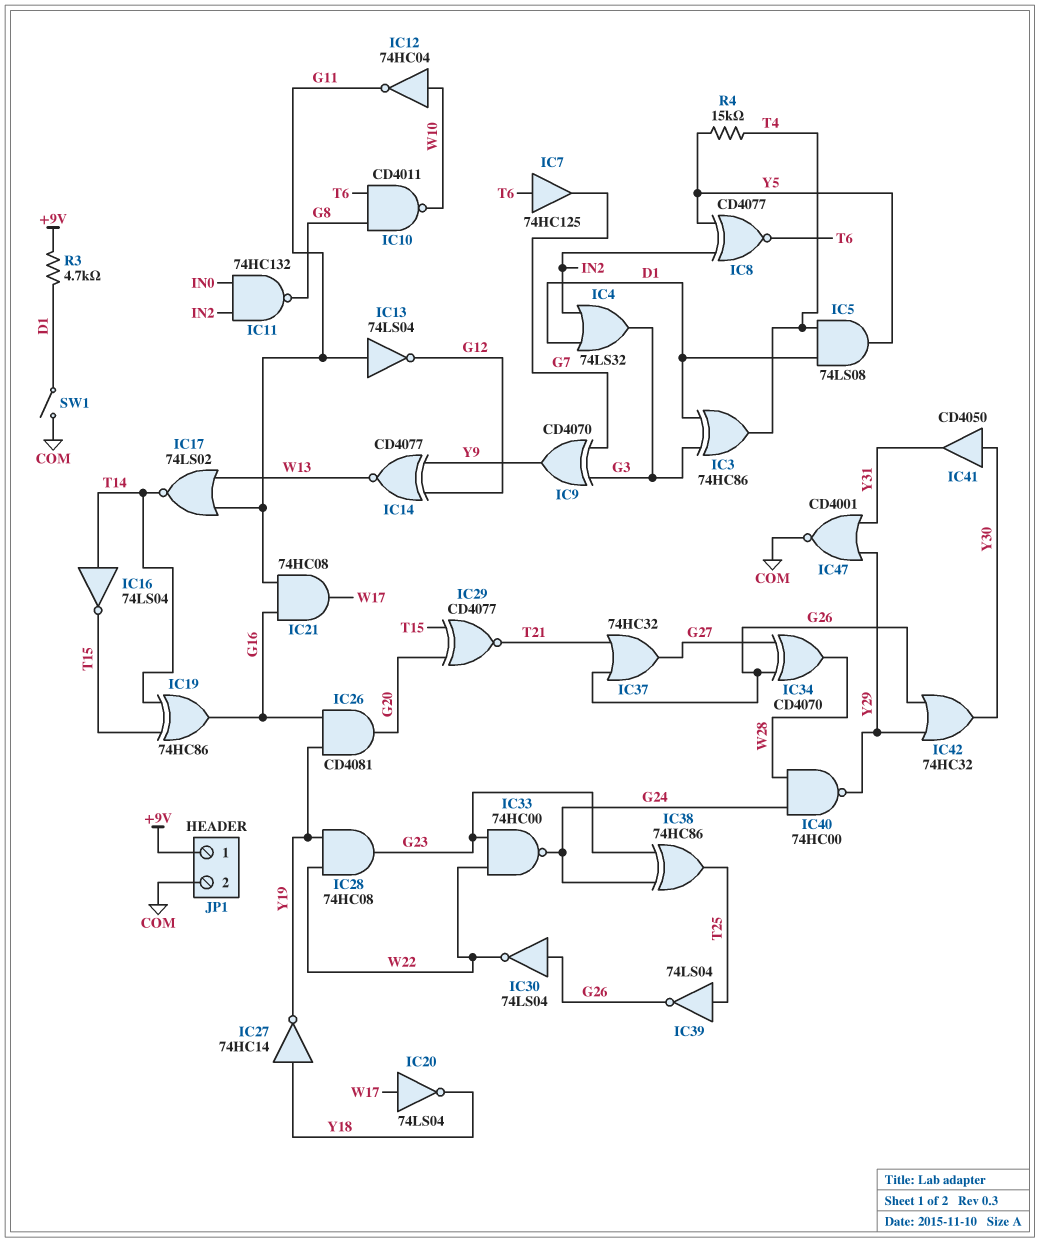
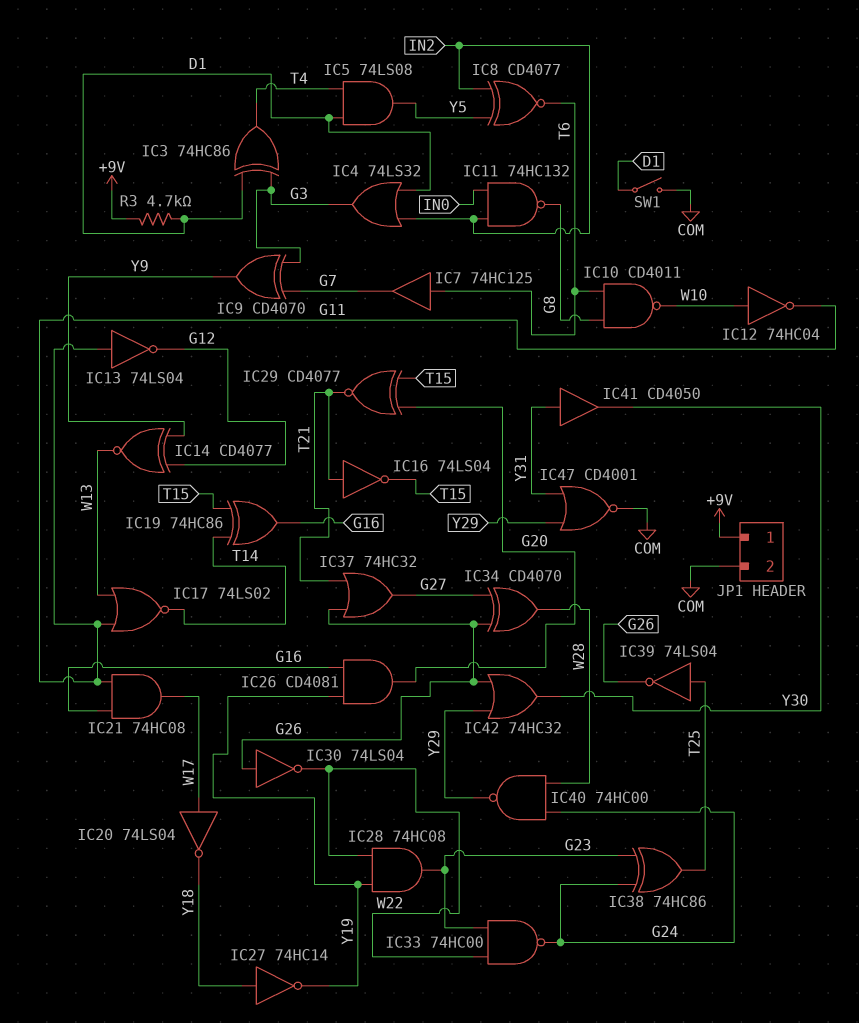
IC16: NOT 74LS04 (in T14, out T15) -> NOT 74LS04 (in T21, out T15)
IC41: buffer CD4050 (in Y30, out Y31) -> buffer CD4050 (in Y31, out Y30)
R4: 15k (T4, Y5) -> none

